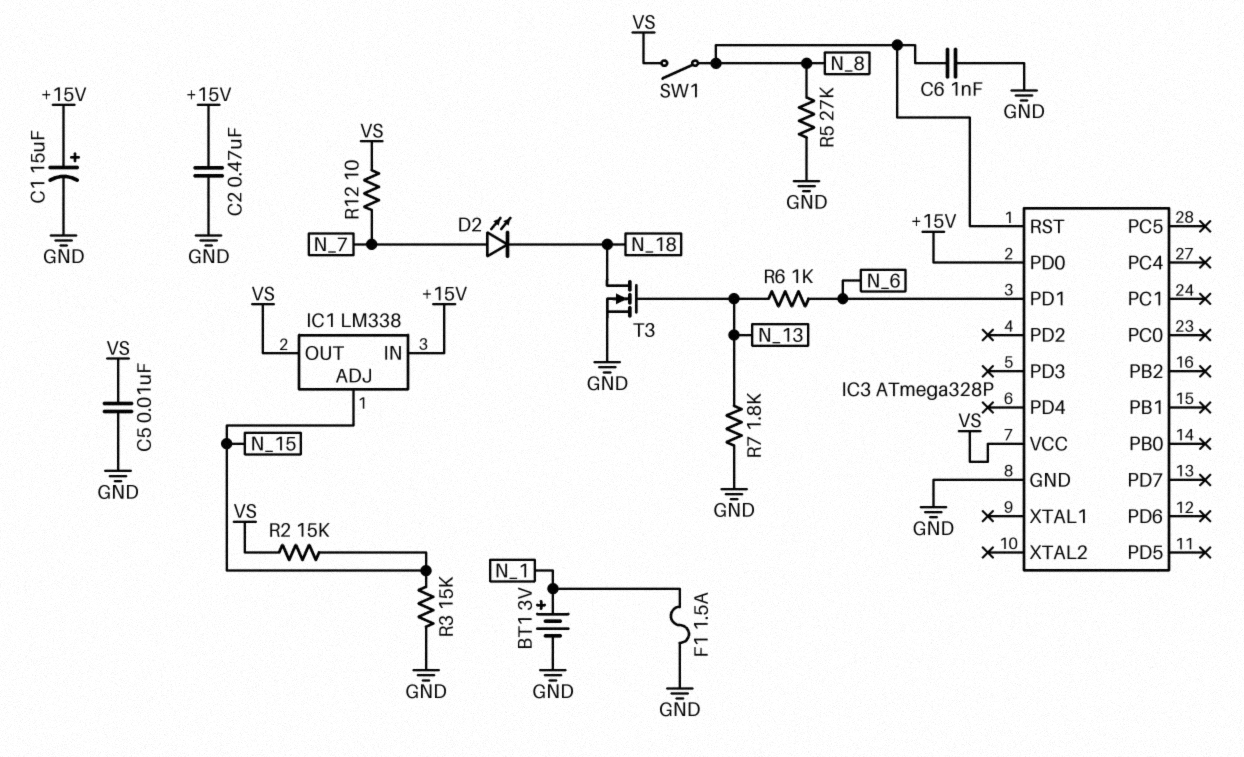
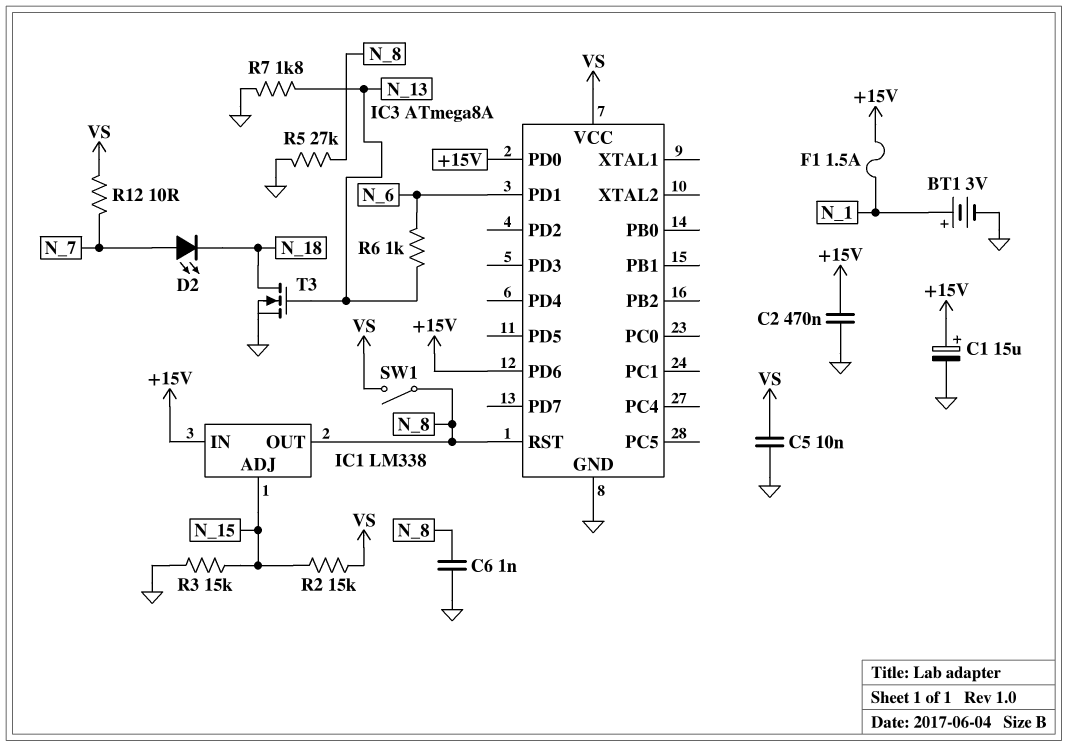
F1: 1.5A (GND, N_1) -> 1.5A (+15V, N_1)
IC1 pin OUT: VS -> N_8
IC3: ATmega328P -> ATmega8A
IC3 pin PD6: none -> +15V

